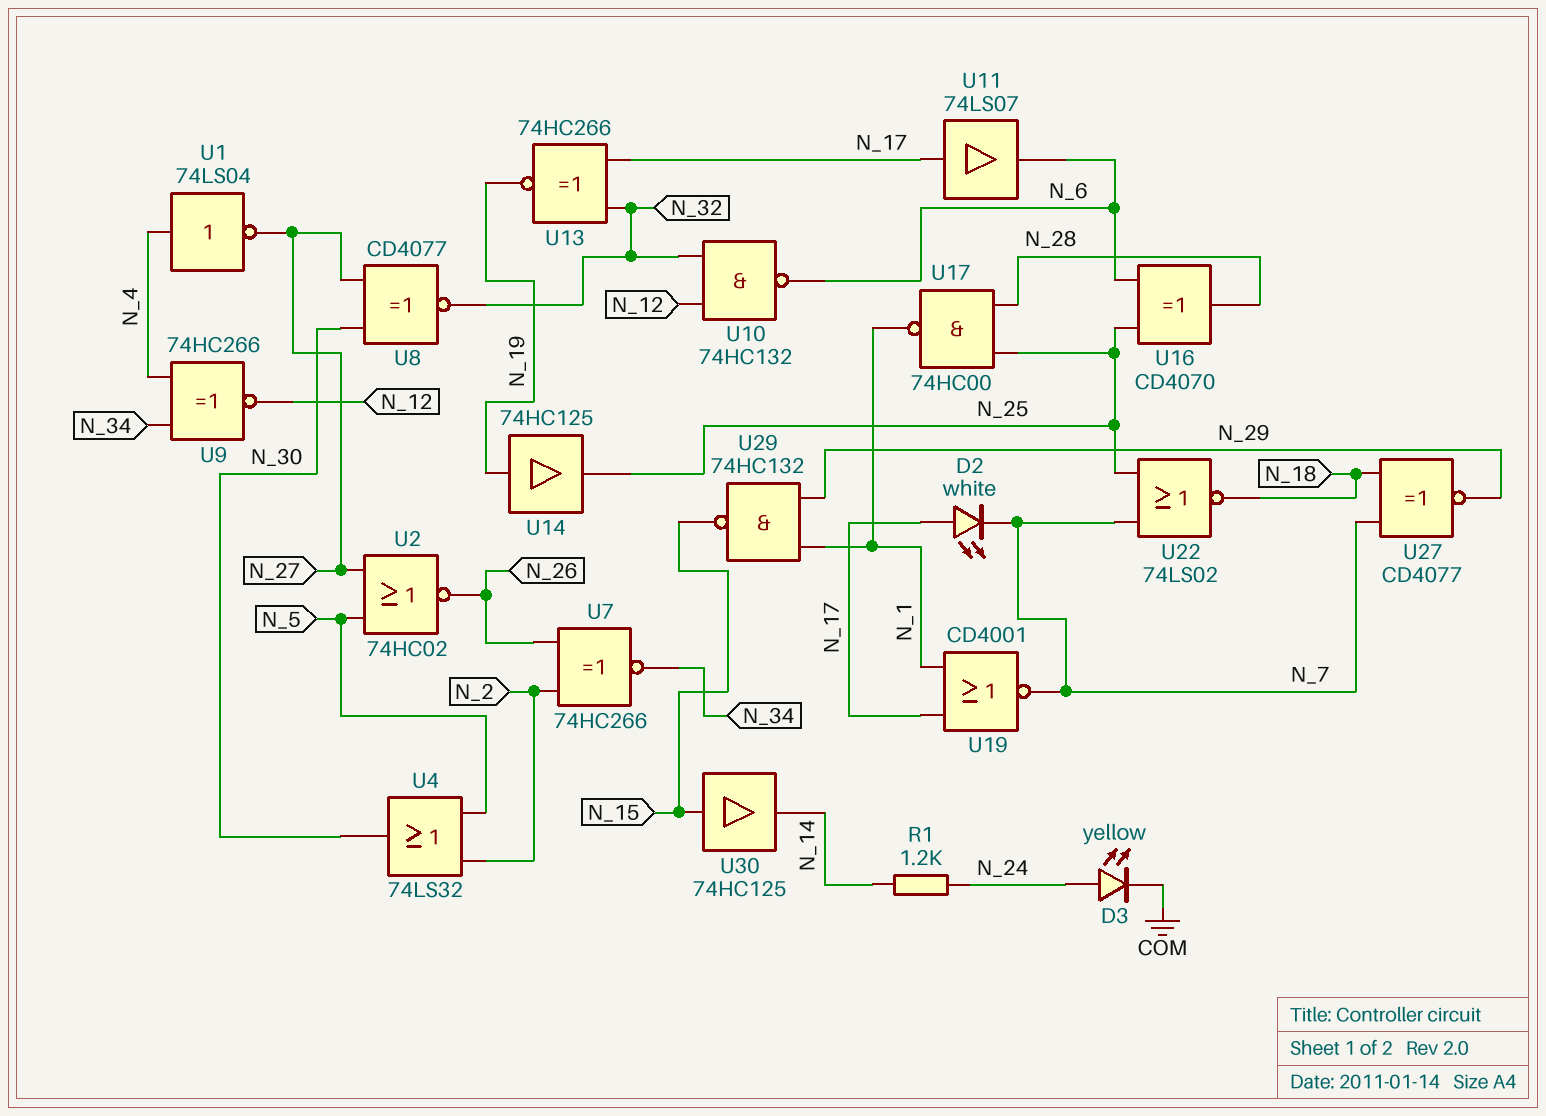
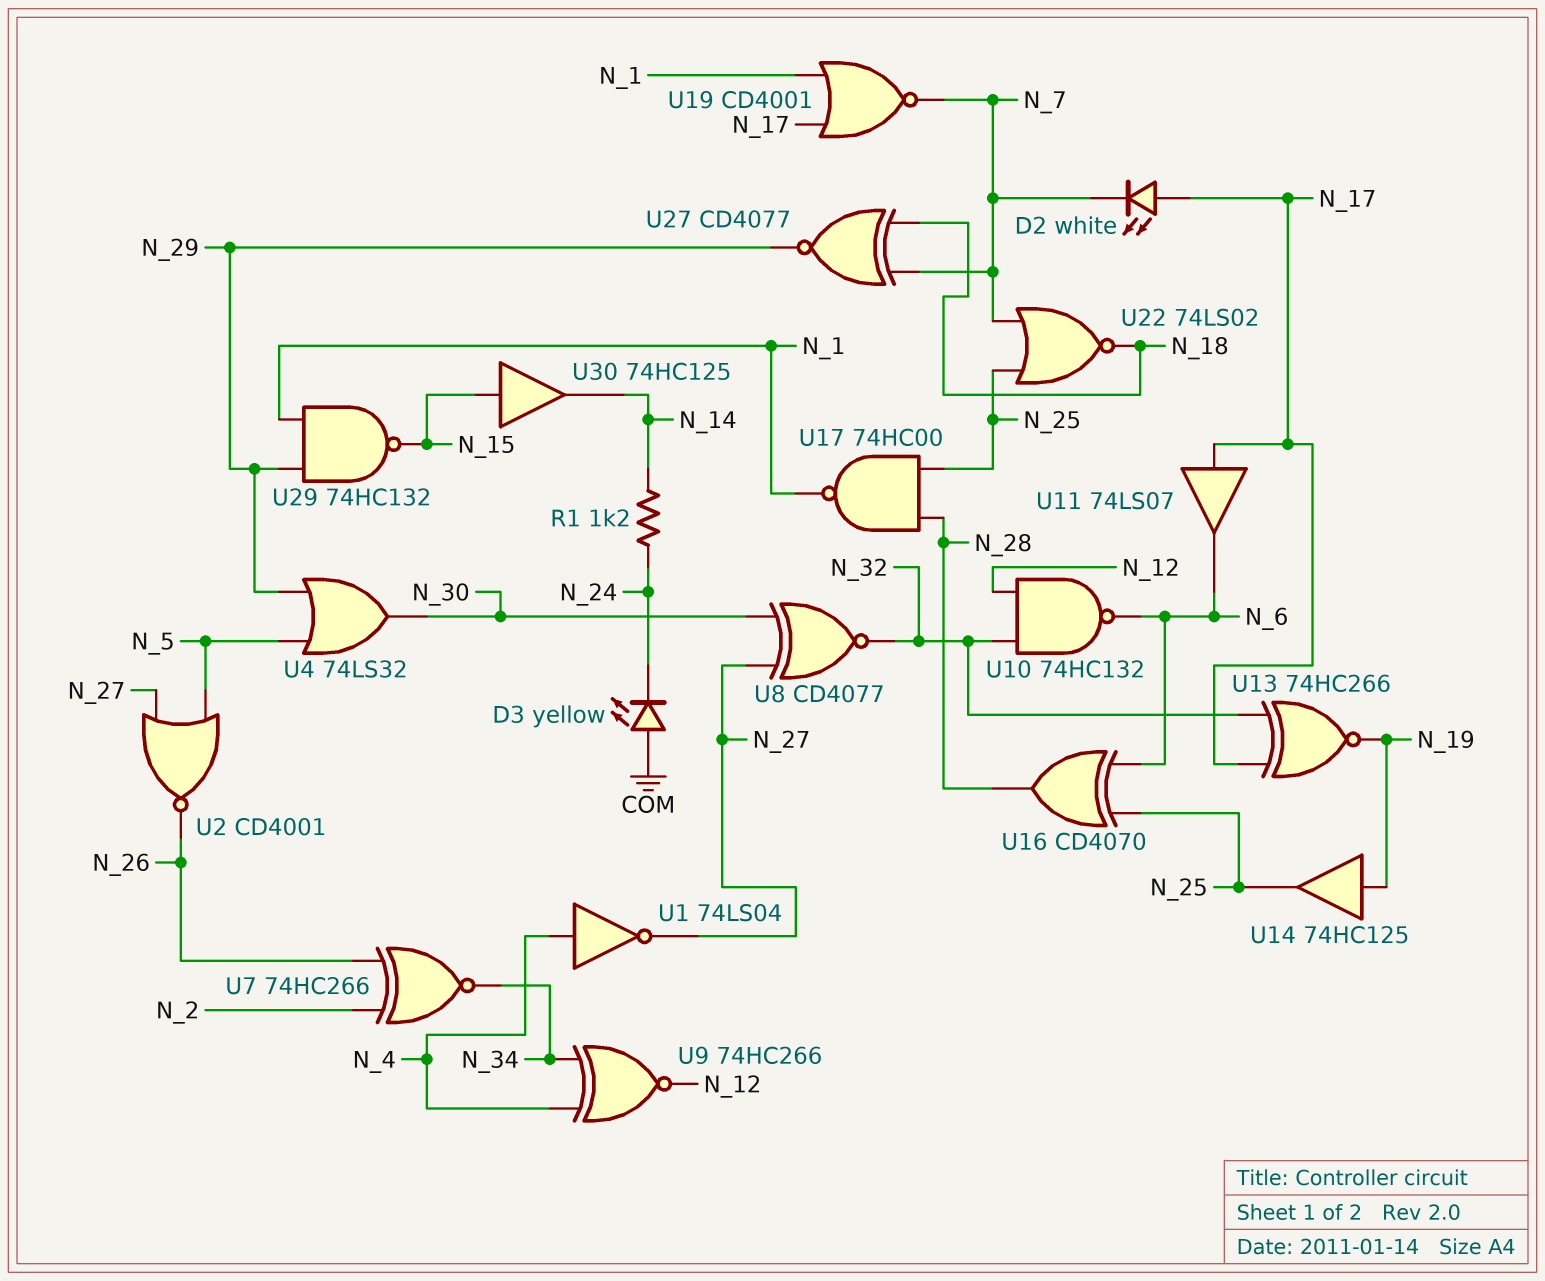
D3: LED yellow (A N_24, K COM) -> LED yellow (A COM, K N_24)
U2: NOR 74HC02 (in N_5, in N_27, out N_26) -> NOR CD4001 (in N_5, in N_27, out N_26)
U4: OR 74LS32 (in N_2, in N_5, out N_30) -> OR 74LS32 (in N_5, in N_29, out N_30)

